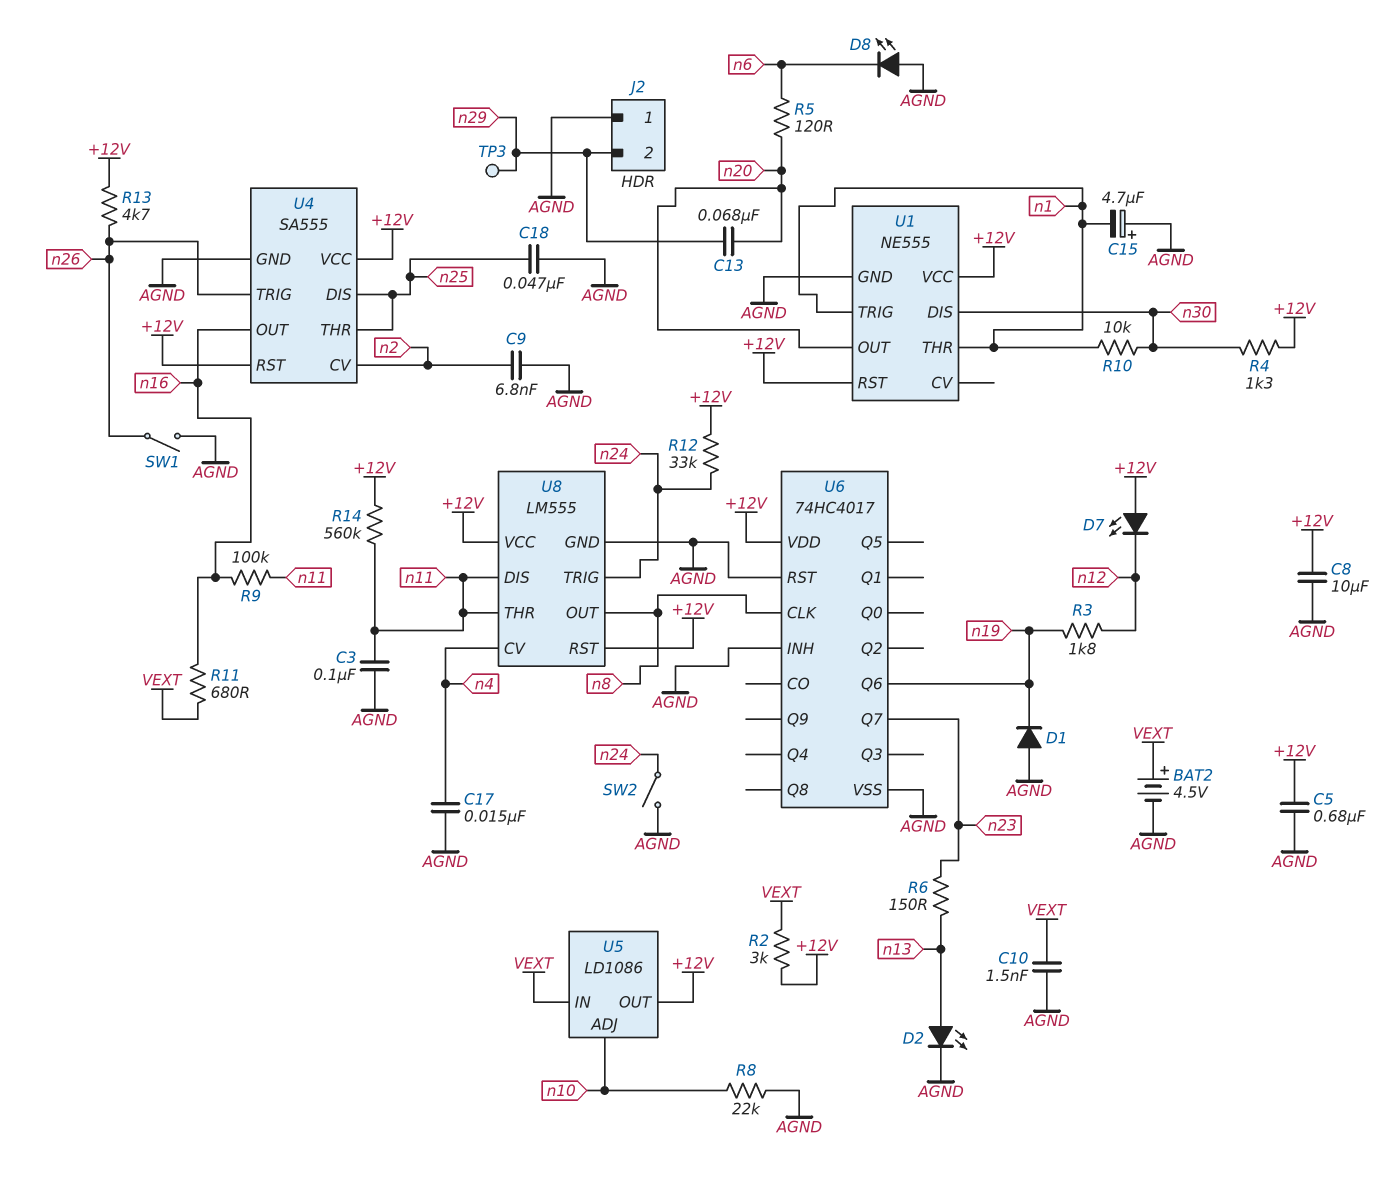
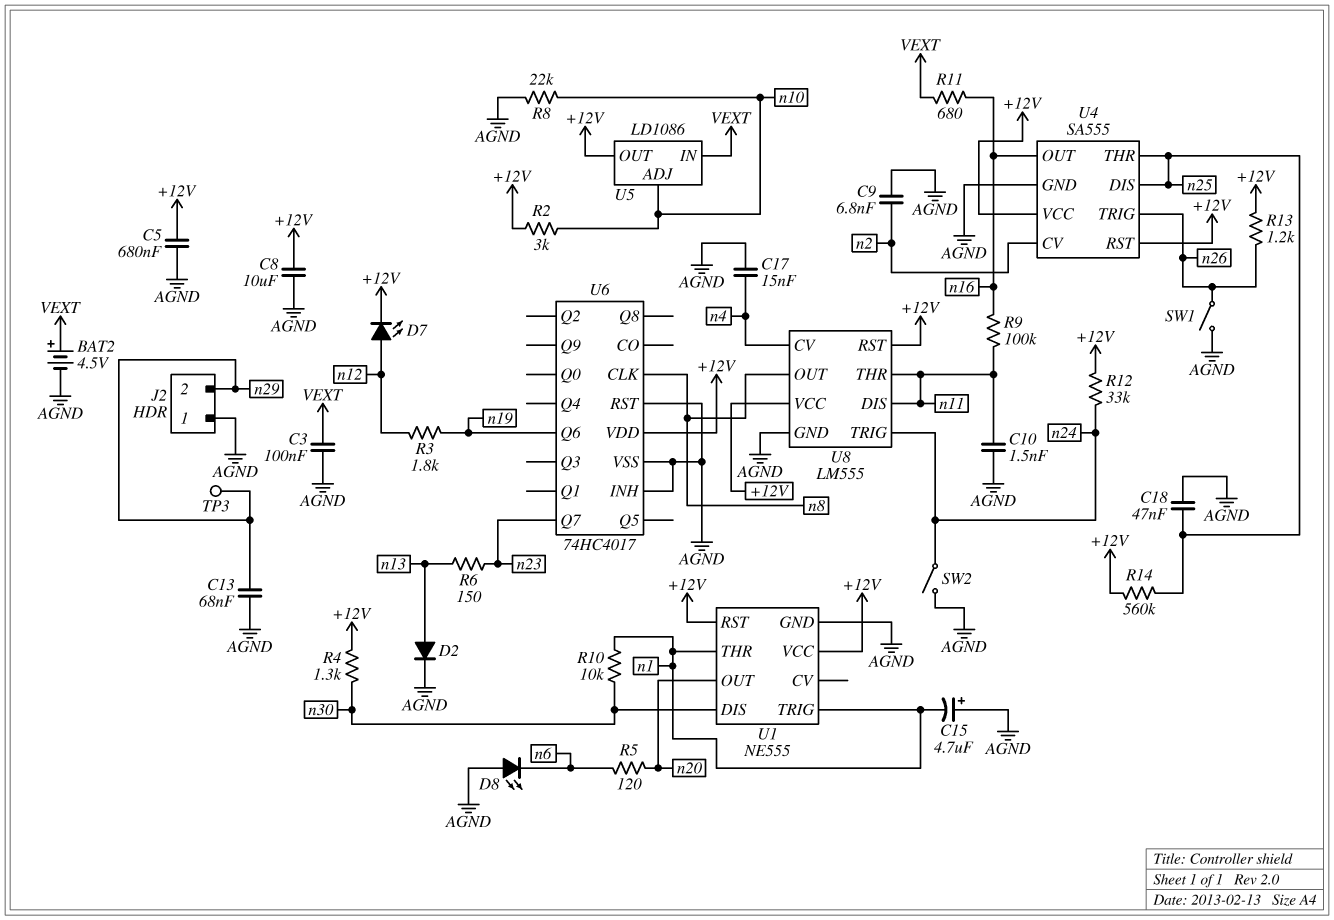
C3: 100nF (AGND, n11) -> 100nF (AGND, VEXT)
C10: 1.5nF (AGND, VEXT) -> 1.5nF (AGND, n11)
C13: 68nF (n20, n29) -> 68nF (AGND, n29)
D1: diode (A AGND, K n19) -> none
D2: LED (A n13, K AGND) -> diode (A n13, K AGND)
D7: LED (A +12V, K n12) -> LED (A n12, K +12V)
R2: 3k (+12V, VEXT) -> 3k (+12V, n10)
R13: 4.7k (+12V, n26) -> 1.2k (+12V, n26)
R14: 560k (+12V, n11) -> 560k (+12V, n25)

